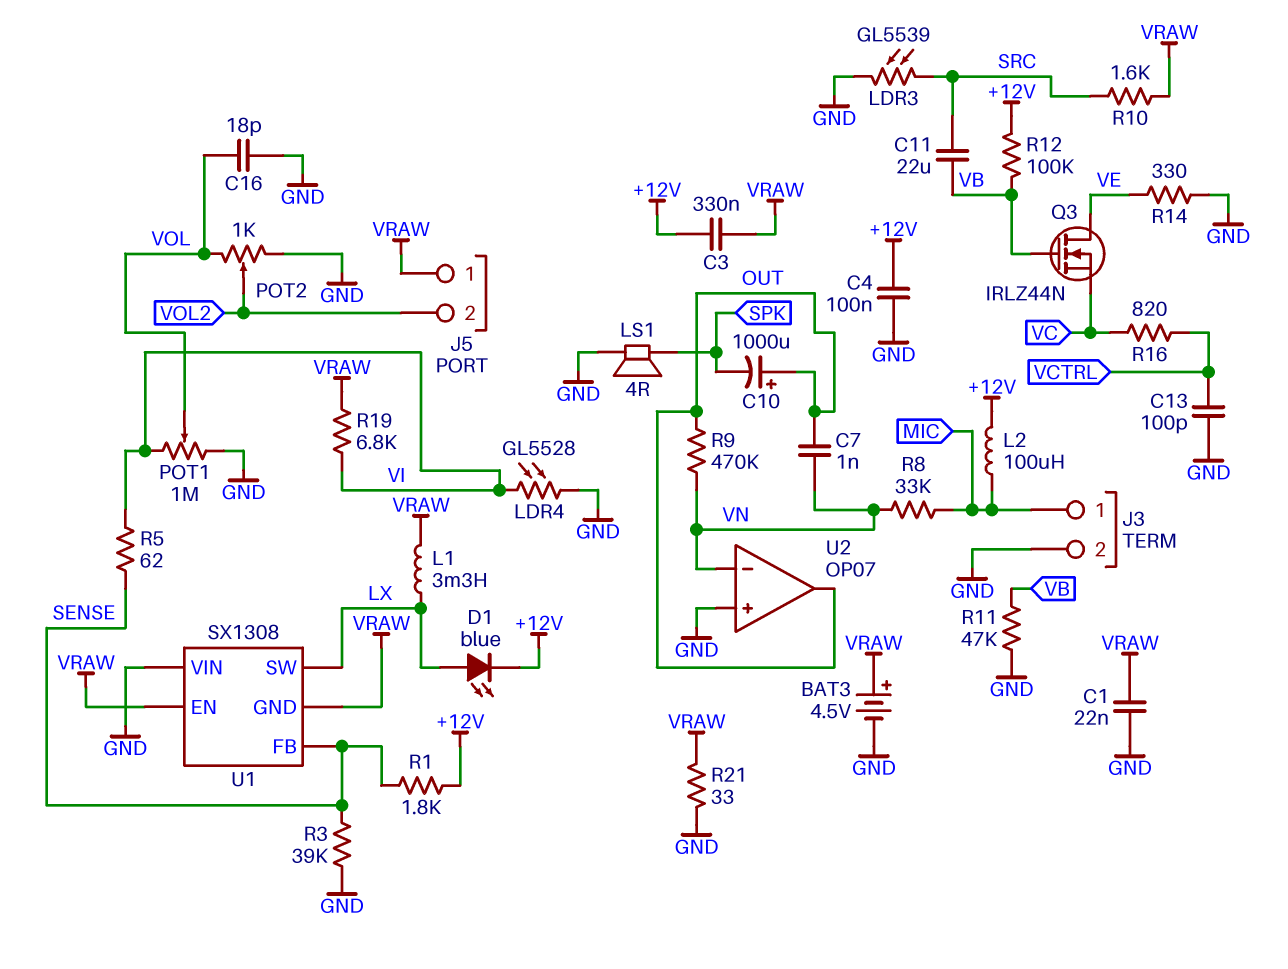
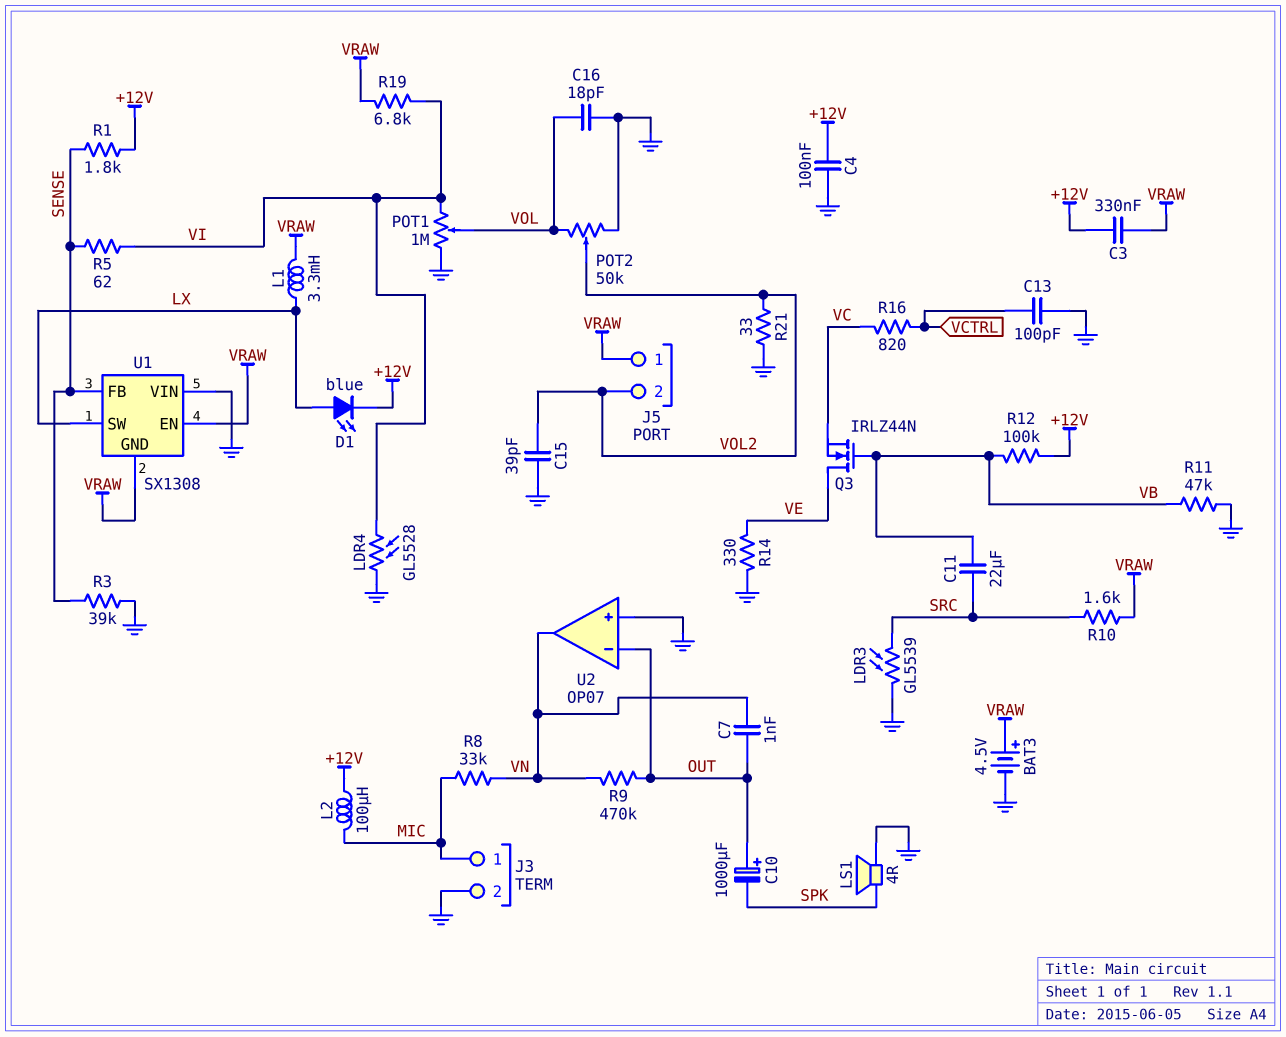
C1: 22nF (GND, VRAW) -> none
C15: none -> 39pF (GND, VOL2)
POT2: 1k (GND, VOL, wiper VOL2) -> 50k (GND, VOL, wiper VOL2)
R21: 33 (GND, VRAW) -> 33 (GND, VOL2)
U2 pin in-: VN -> OUT
U2 pin out: OUT -> VN

